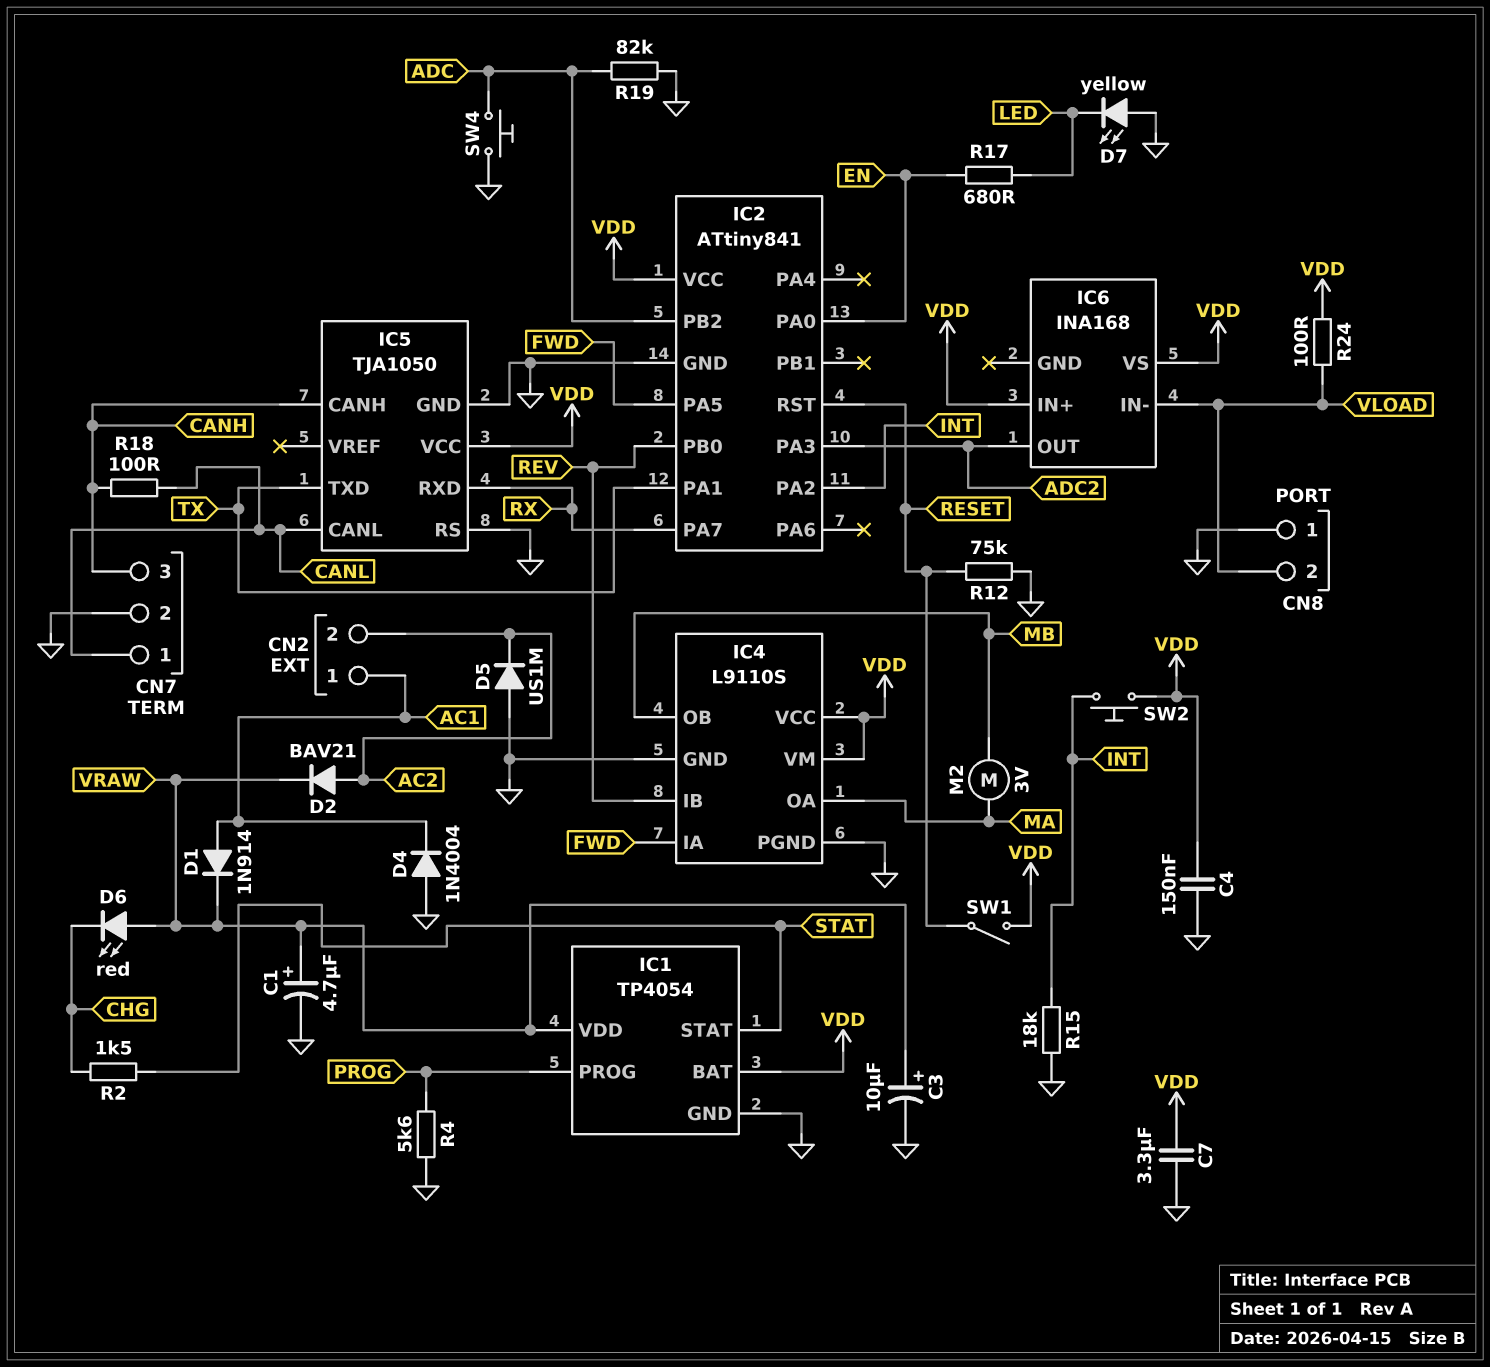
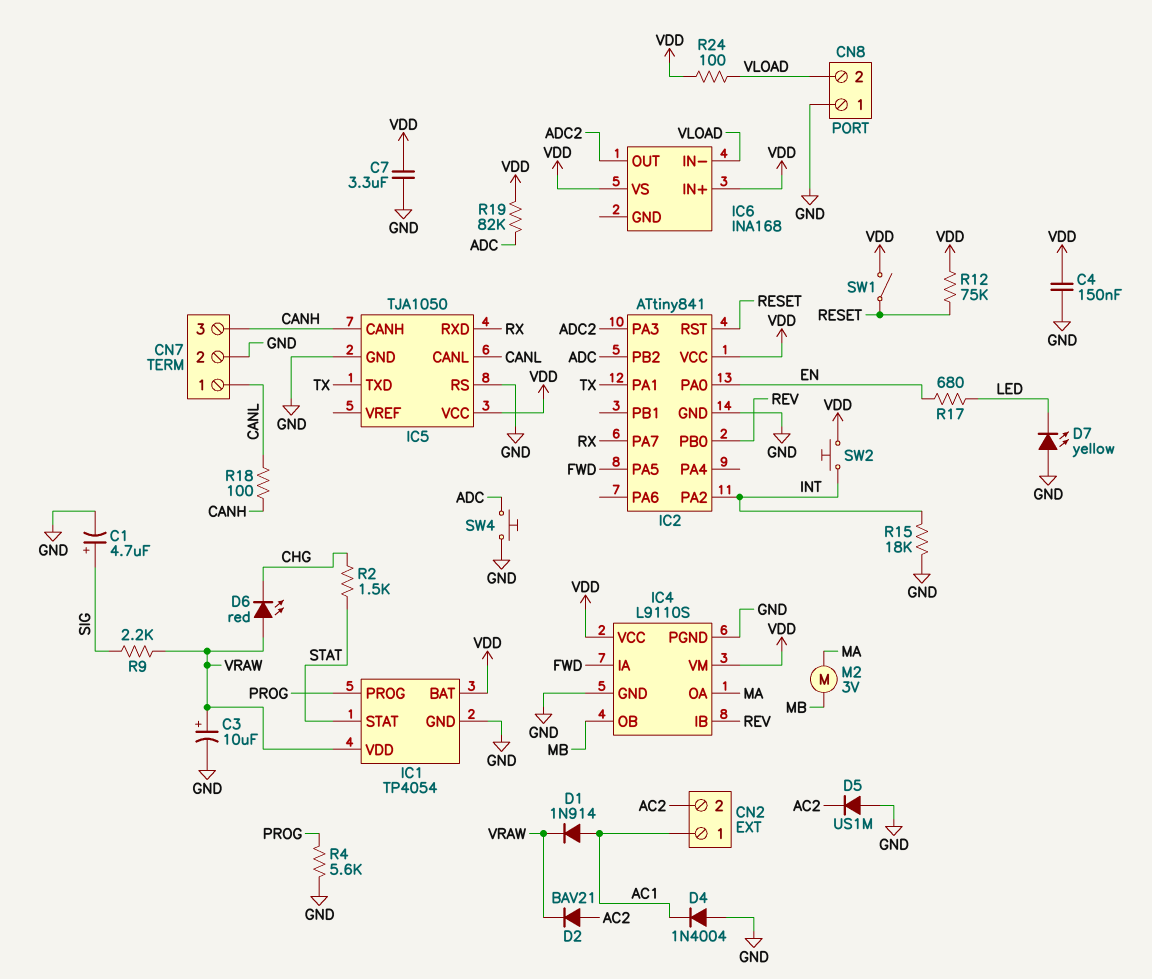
C1: 4.7uF (plus VRAW, minus GND) -> 4.7uF (plus SIG, minus GND)
R9: none -> 2.2k (SIG, VRAW)
R12: 75k (GND, RESET) -> 75k (RESET, VDD)
R19: 82k (ADC, GND) -> 82k (ADC, VDD)

